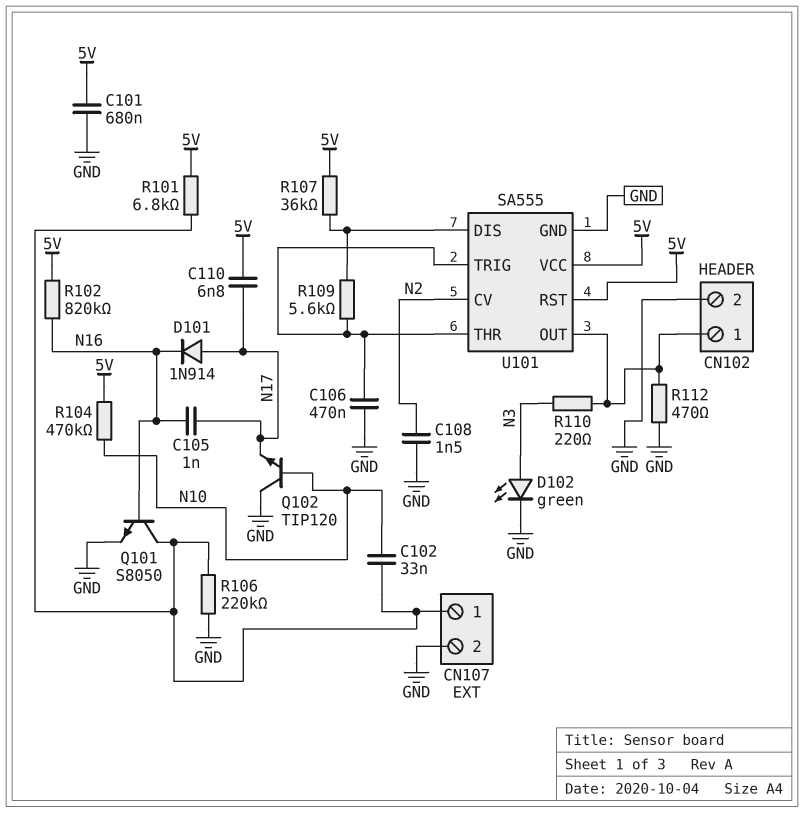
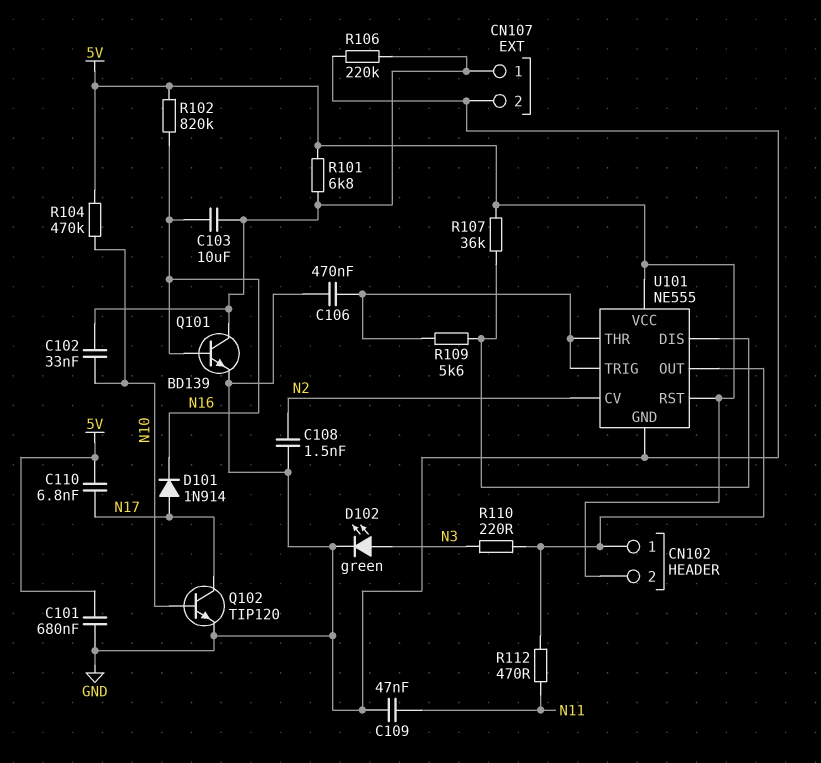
C103: none -> 10uF (CN107/1, N16)
C105: 1nF (N16, N17) -> none
C109: none -> 47nF (GND, N11)
CN102 pin 2: GND -> 5V
Q101: NPN S8050 (B N16, C CN107/1, E GND) -> NPN BD139 (B N16, C CN107/1, E GND)
Q102: NPN TIP120 (B N10, C GND, E N17) -> NPN TIP120 (B N10, C N17, E GND)
R112: 470 (CN102/1, GND) -> 470 (CN102/1, N11)
U101: SA555 -> NE555

